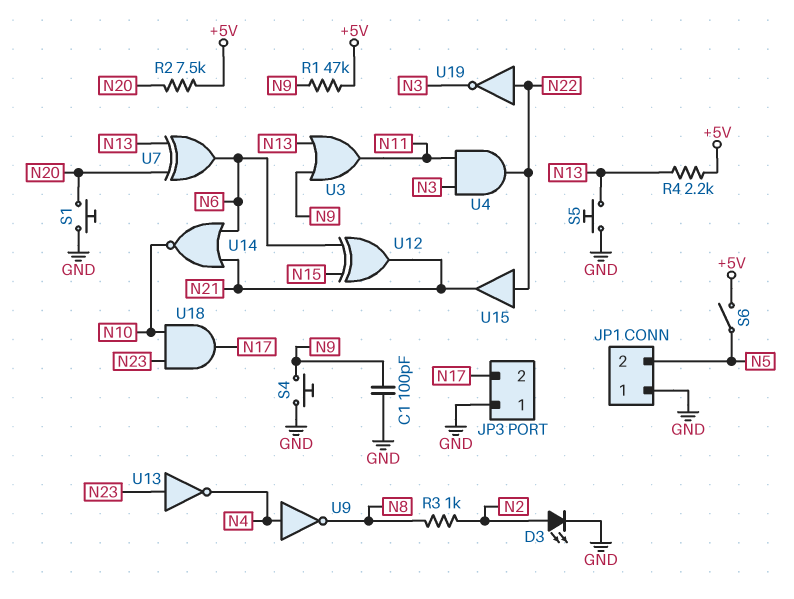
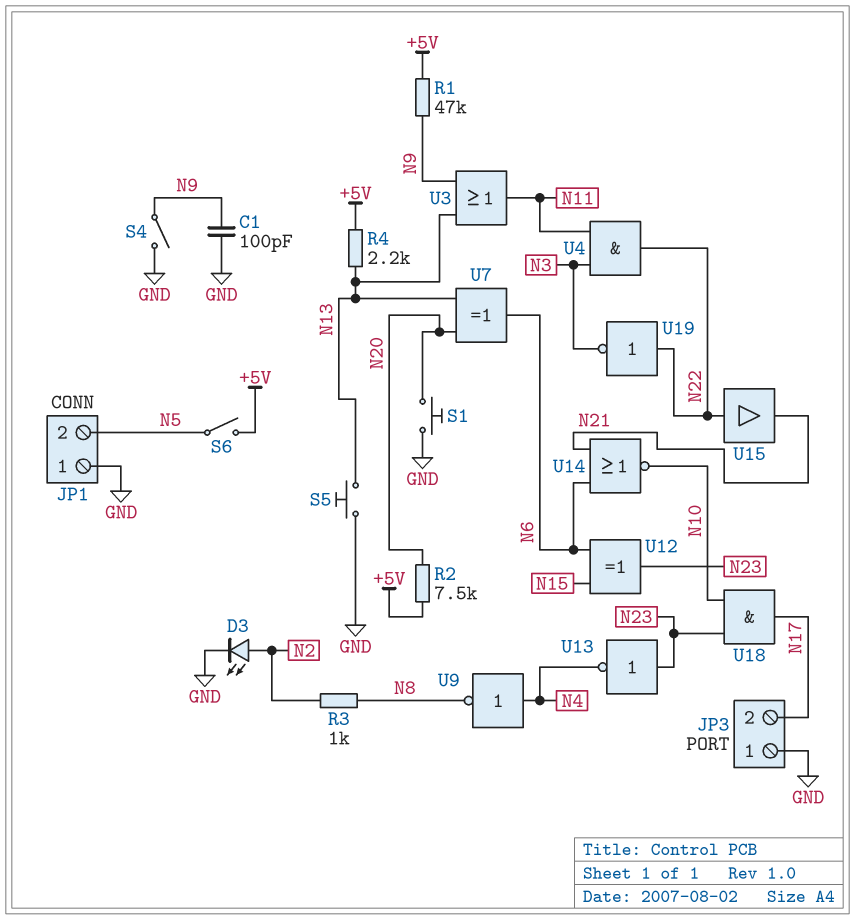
S4: button (GND, N9) -> switch (GND, N9)
U12: XOR (in N6, in N15, out N21) -> XOR (in N6, in N15, out N23)

